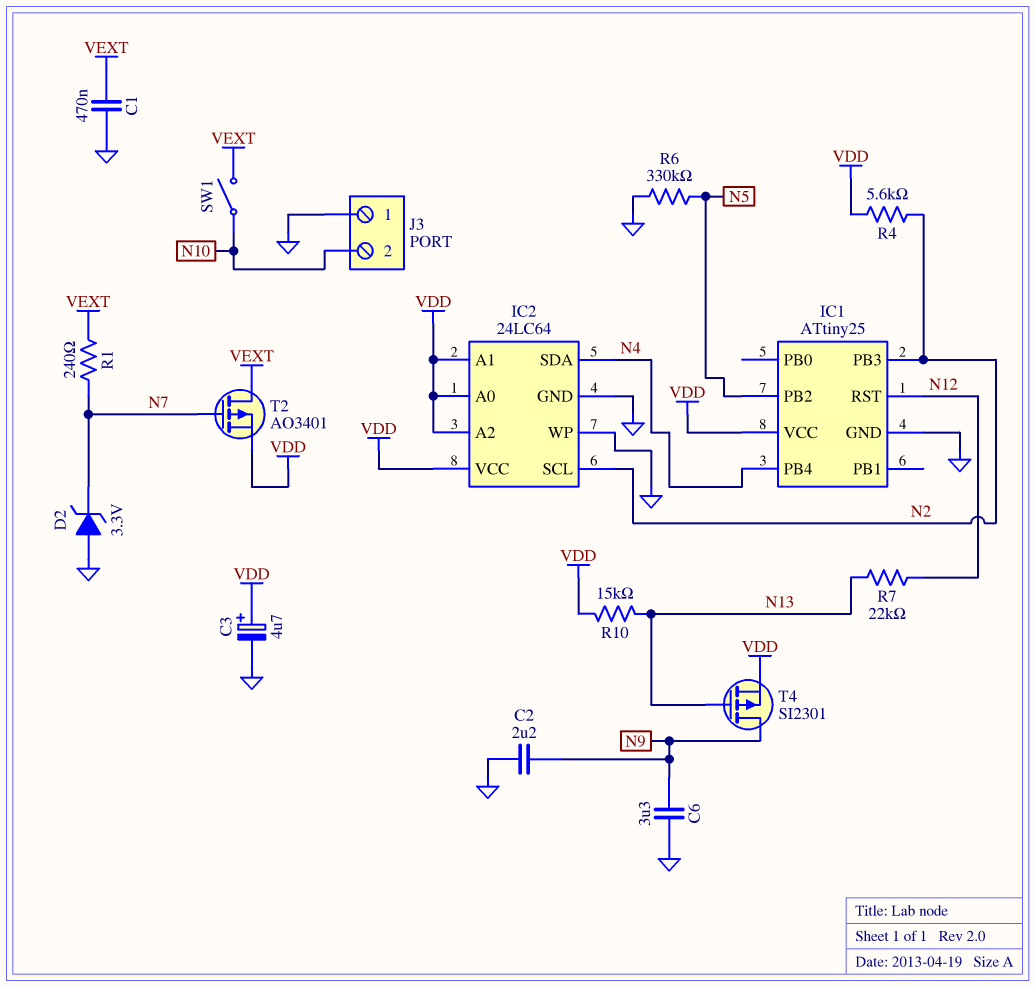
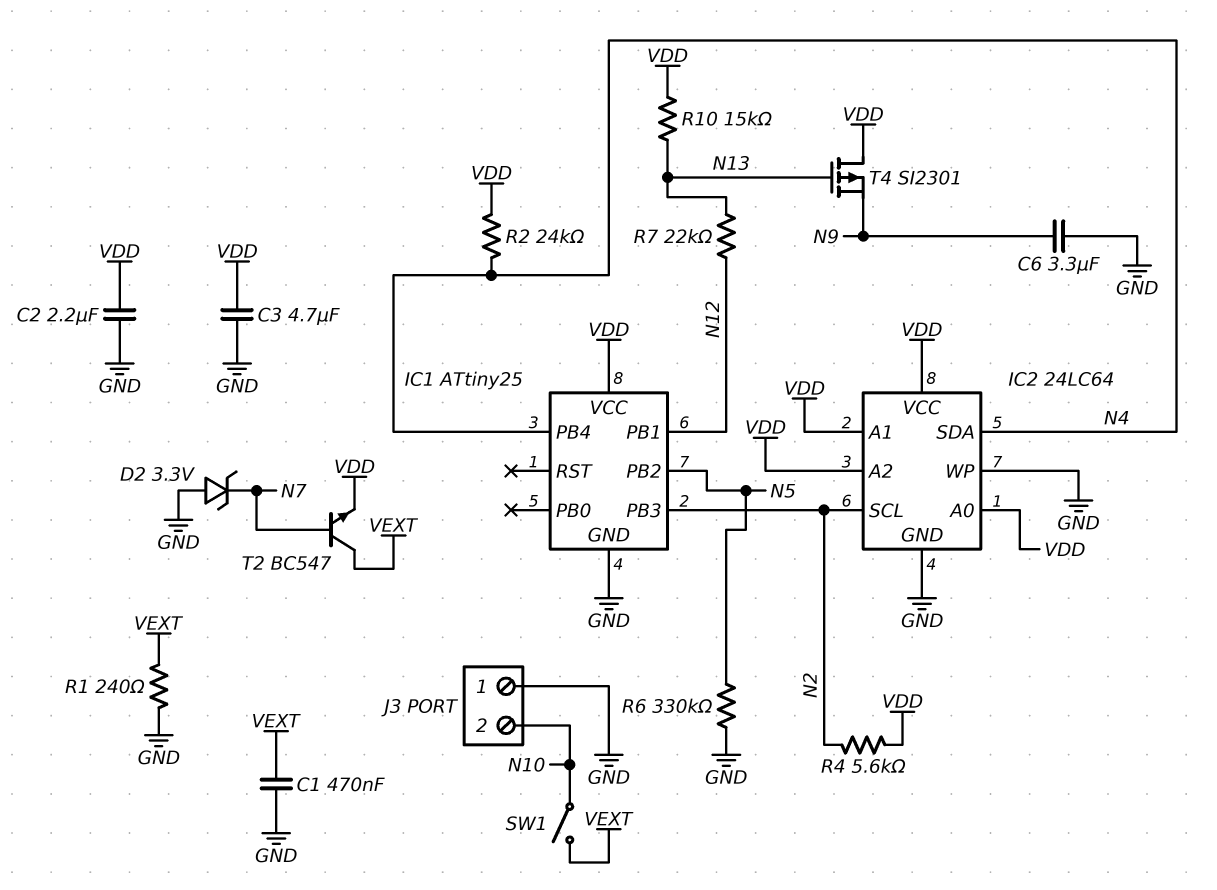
C2: 2.2uF (GND, N9) -> 2.2uF (GND, VDD)
C3: 4.7uF (plus VDD, minus GND) -> 4.7uF (GND, VDD)
IC1 pin PB1: none -> N12
IC1 pin RST: N12 -> none
R1: 240 (N7, VEXT) -> 240 (GND, VEXT)
R2: none -> 24k (N4, VDD)
T2: PMOS AO3401 (G N7, D VEXT, S VDD) -> NPN BC547 (B N7, C VEXT, E VDD)
T4: PMOS SI2301 (G N13, D N9, S VDD) -> PMOS SI2301 (G N13, D VDD, S N9)

